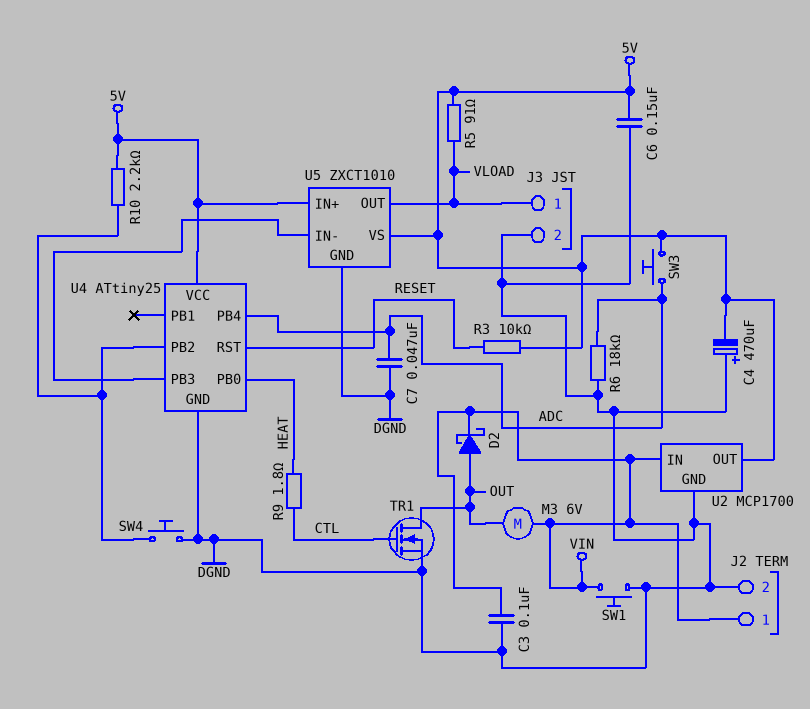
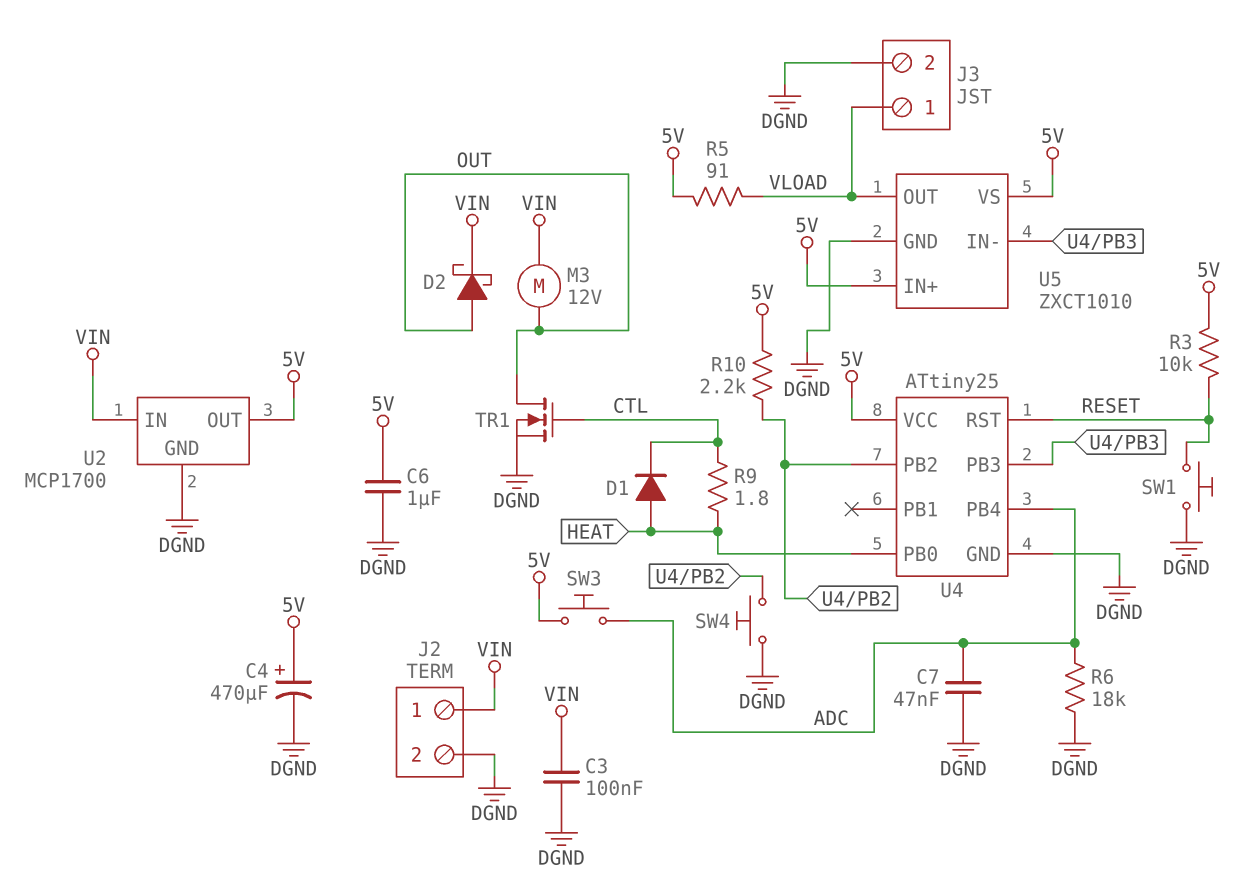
C4: 470uF (plus DGND, minus 5V) -> 470uF (plus 5V, minus DGND)
C6: 150nF (5V, DGND) -> 1uF (5V, DGND)
D1: none -> diode (A HEAT, K CTL)
M3: motor 6V (OUT, VIN) -> motor 12V (OUT, VIN)
SW1: button (DGND, VIN) -> button (DGND, RESET)

